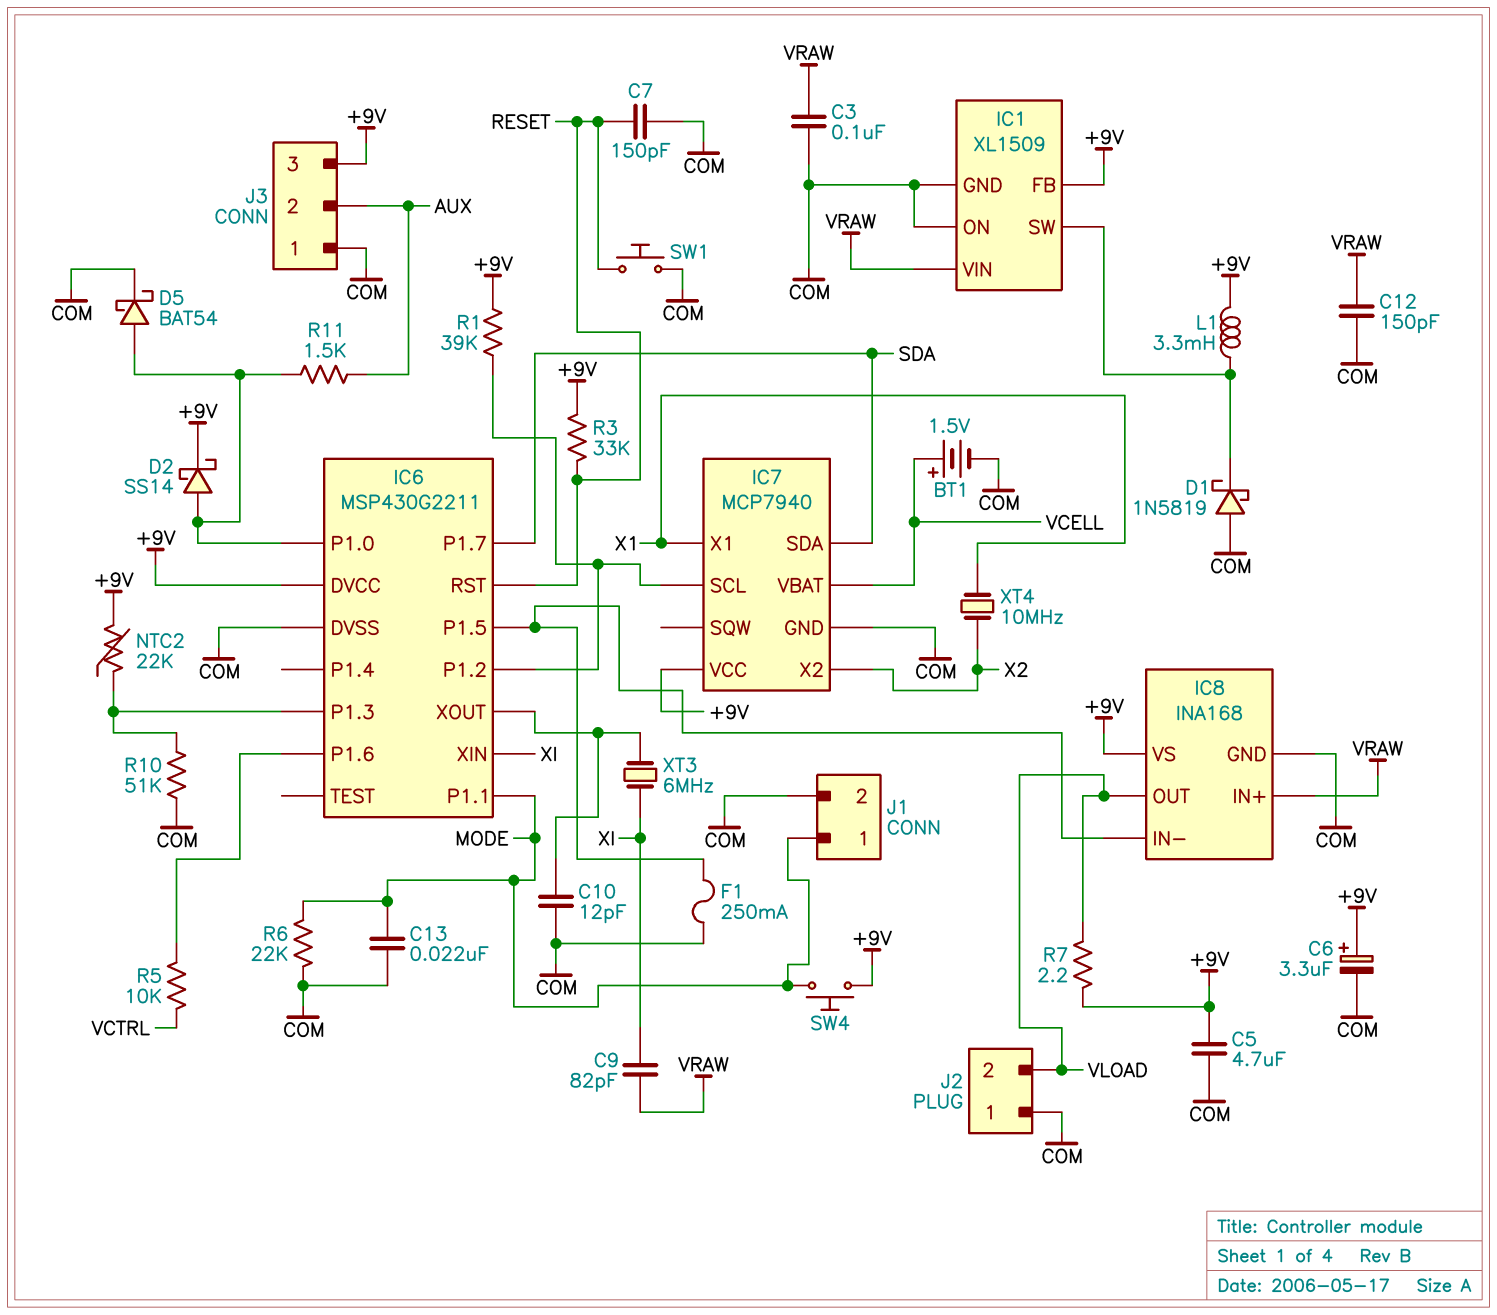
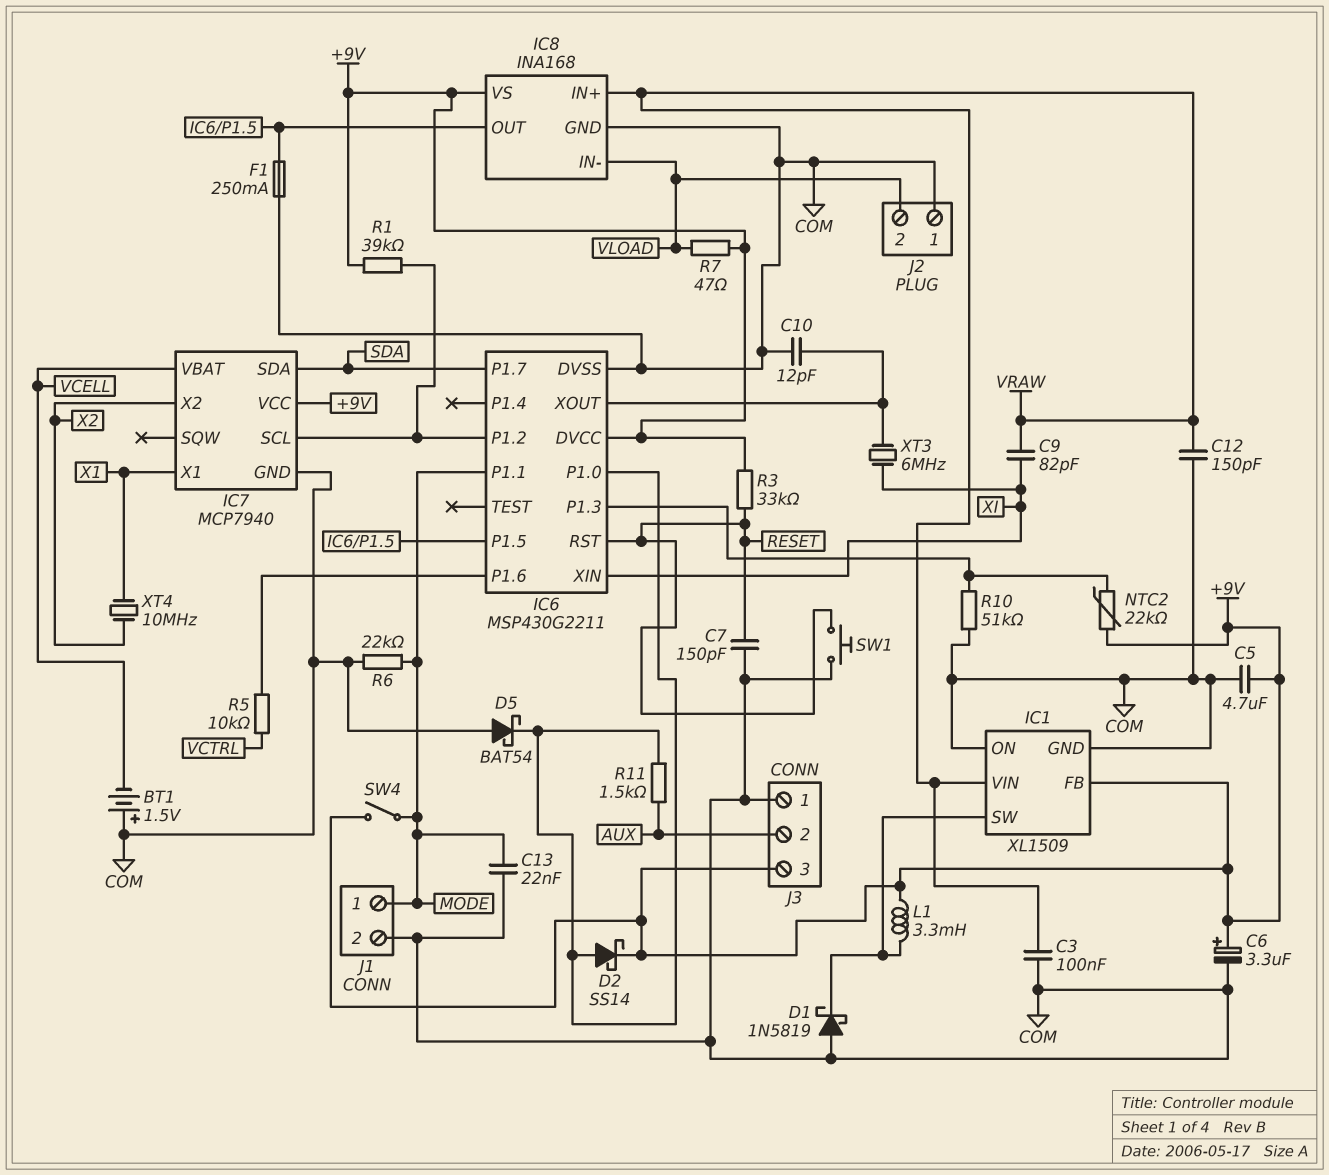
BT1: 1.5V (plus VCELL, minus COM) -> 1.5V (plus COM, minus VCELL)
D5: schottky BAT54 (A IC6/P1.0, K COM) -> schottky BAT54 (A COM, K IC6/P1.0)
IC8 pin IN-: IC6/P1.5 -> VLOAD
IC8 pin OUT: VLOAD -> IC6/P1.5
R7: 2.2 (+9V, VLOAD) -> 47 (+9V, VLOAD)
SW4: button (+9V, MODE) -> switch (+9V, MODE)

